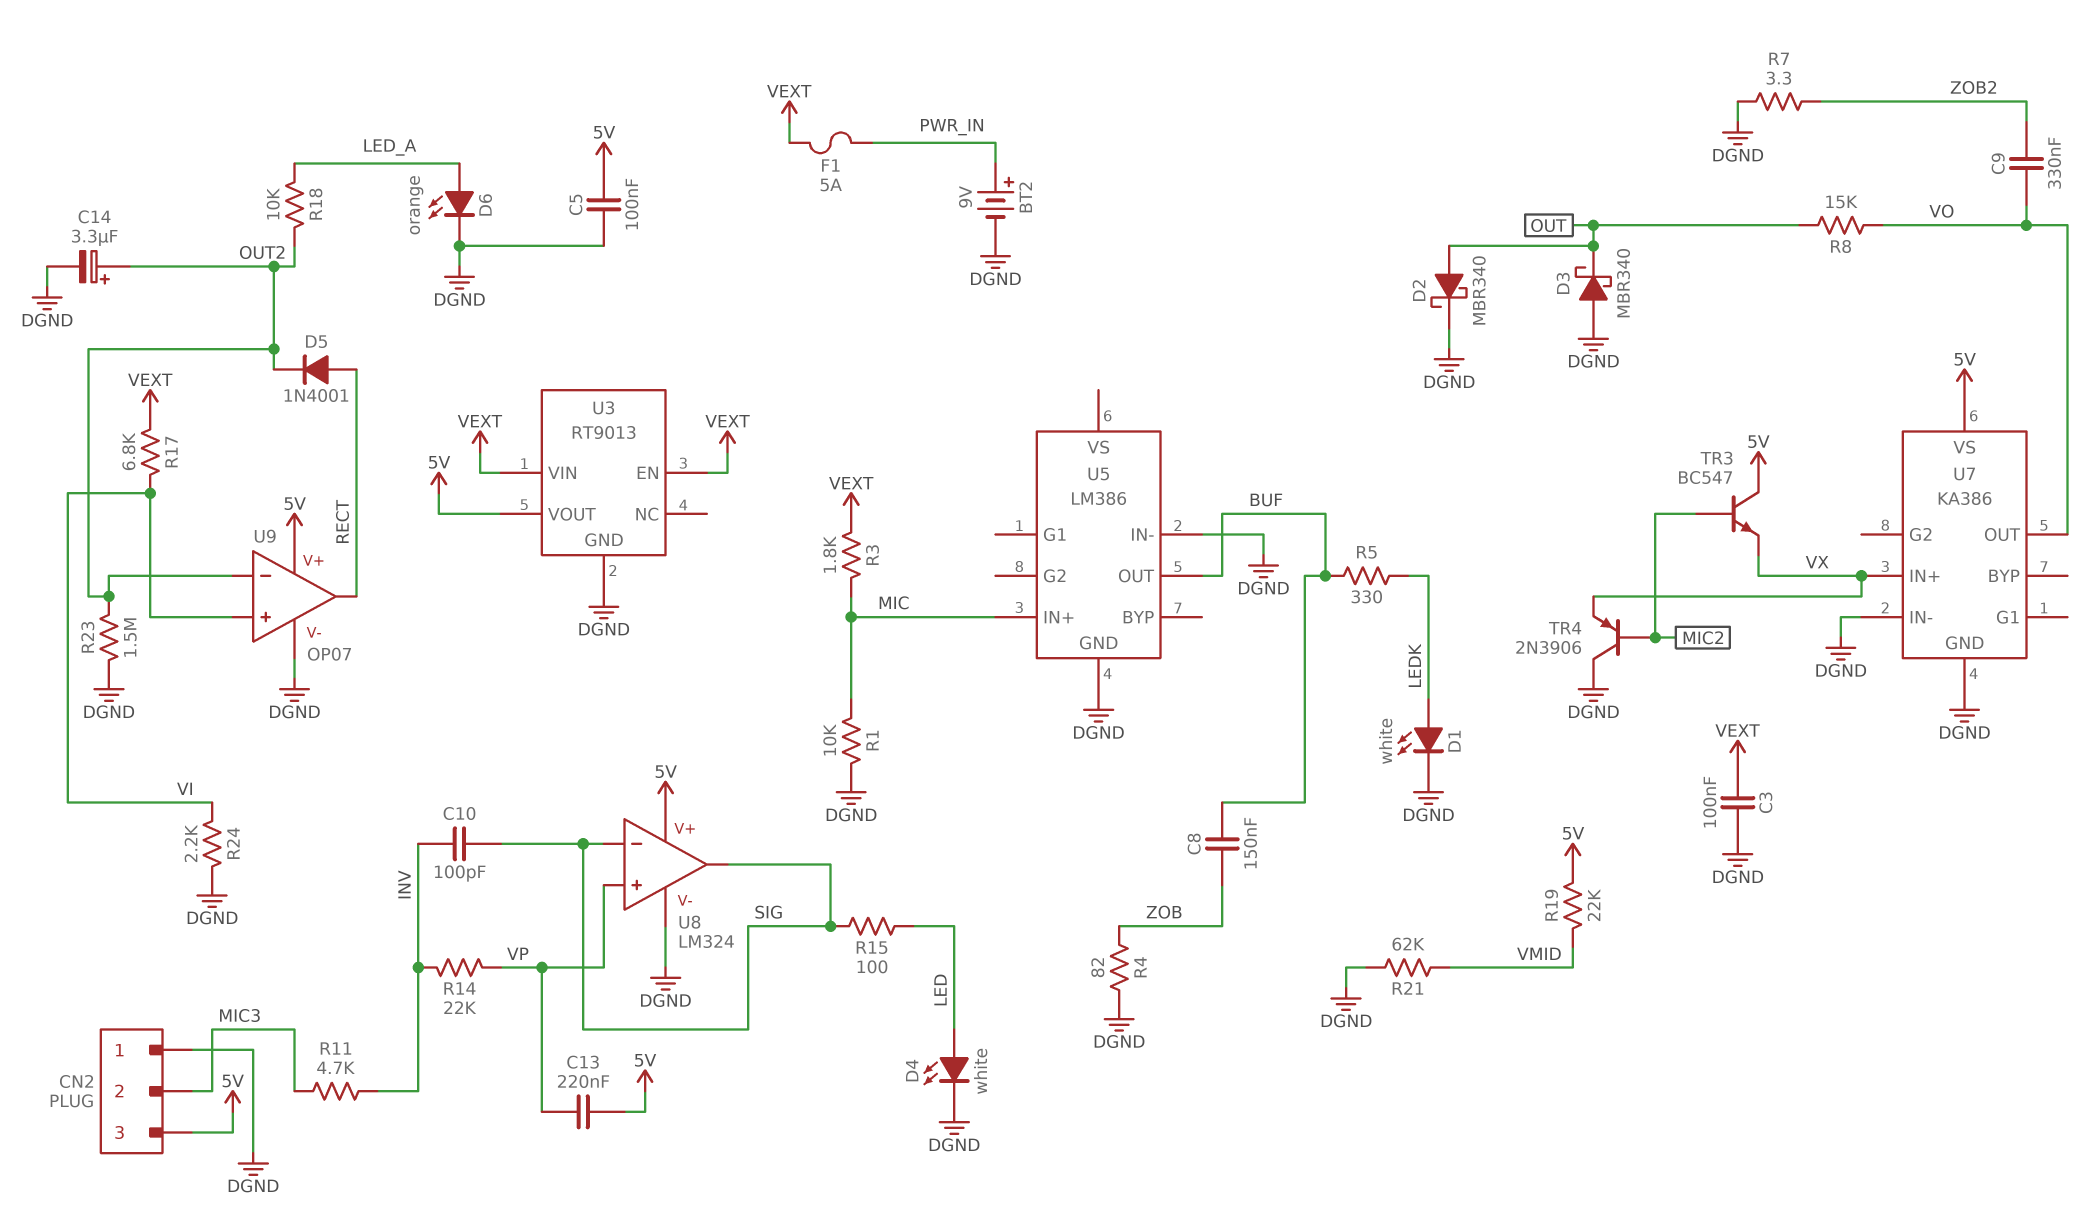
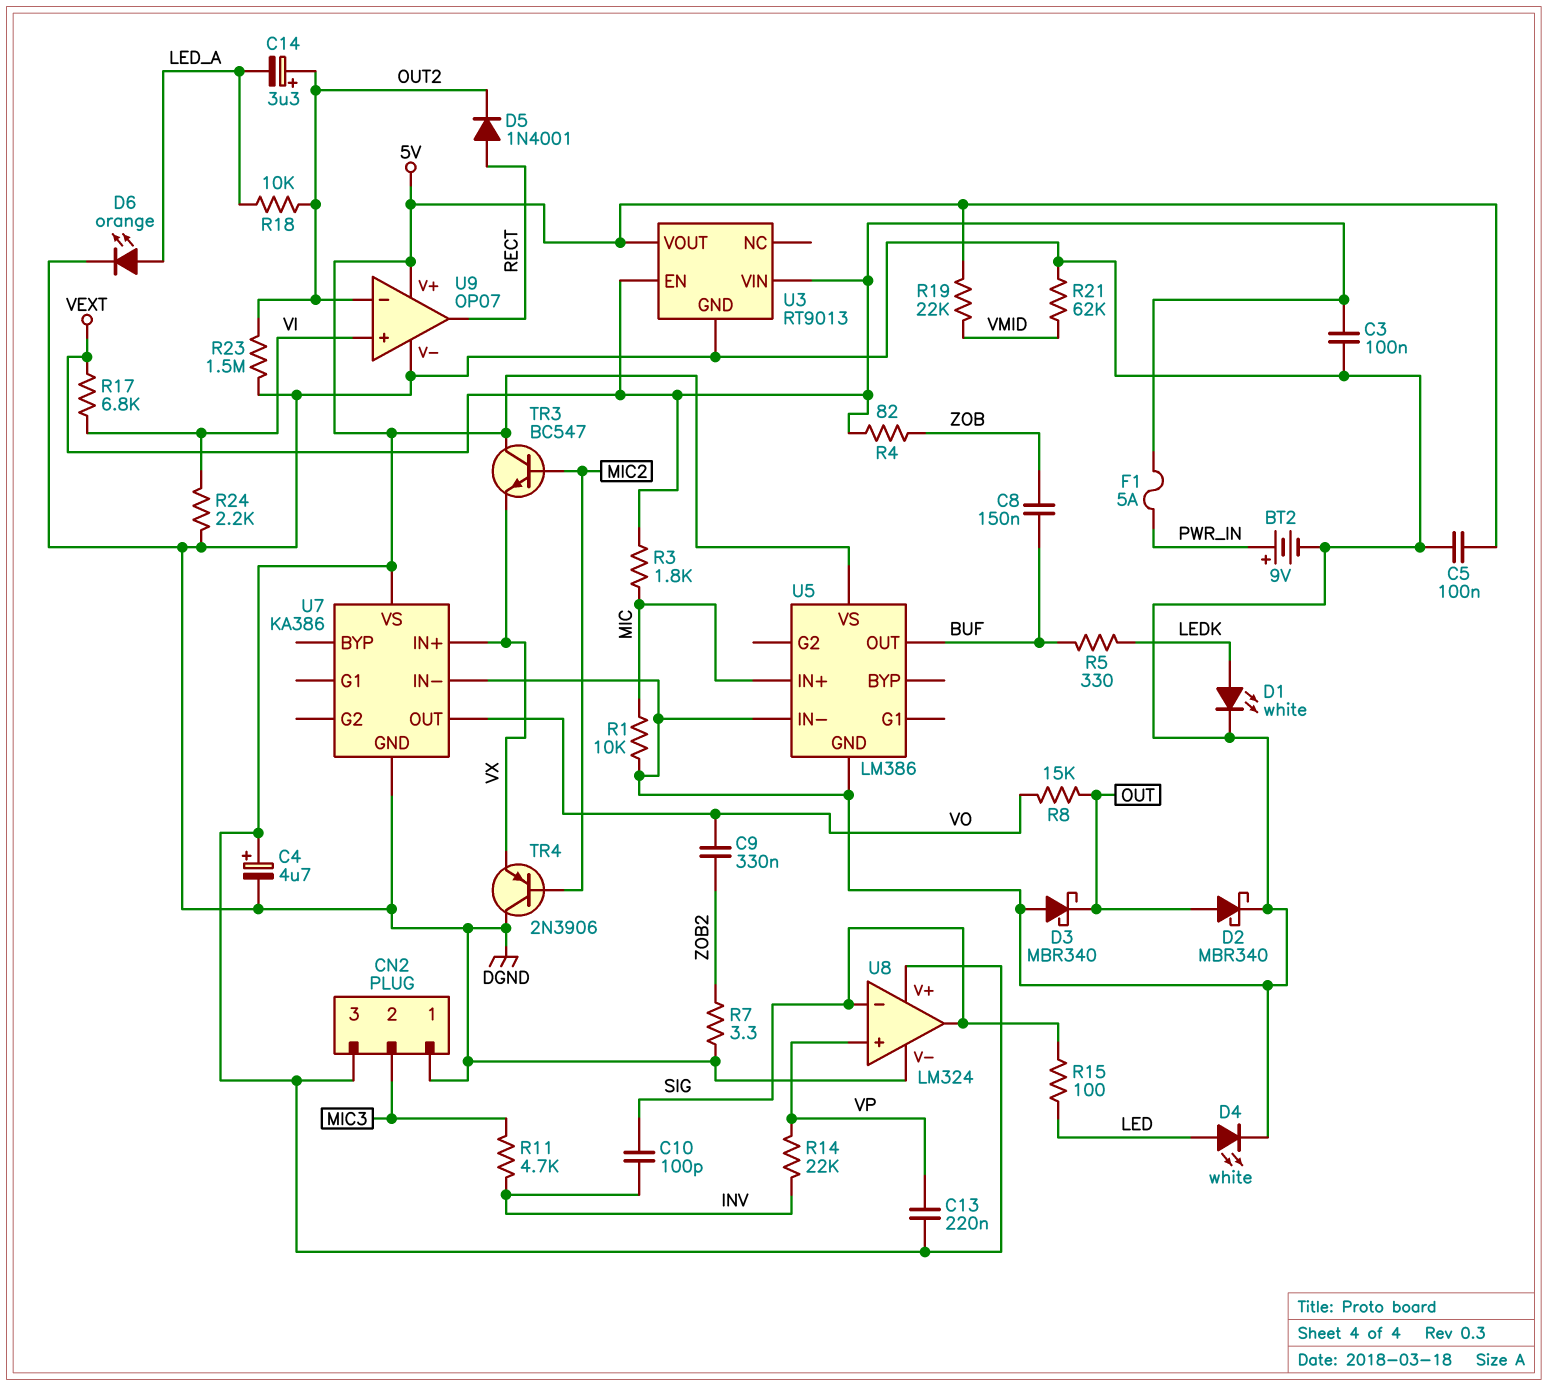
C4: none -> 4.7uF (plus 5V, minus DGND)
C14: 3.3uF (plus OUT2, minus DGND) -> 3.3uF (plus OUT2, minus LED_A)
R4: 82 (DGND, ZOB) -> 82 (VEXT, ZOB)
U5 pin VS: none -> 5V

